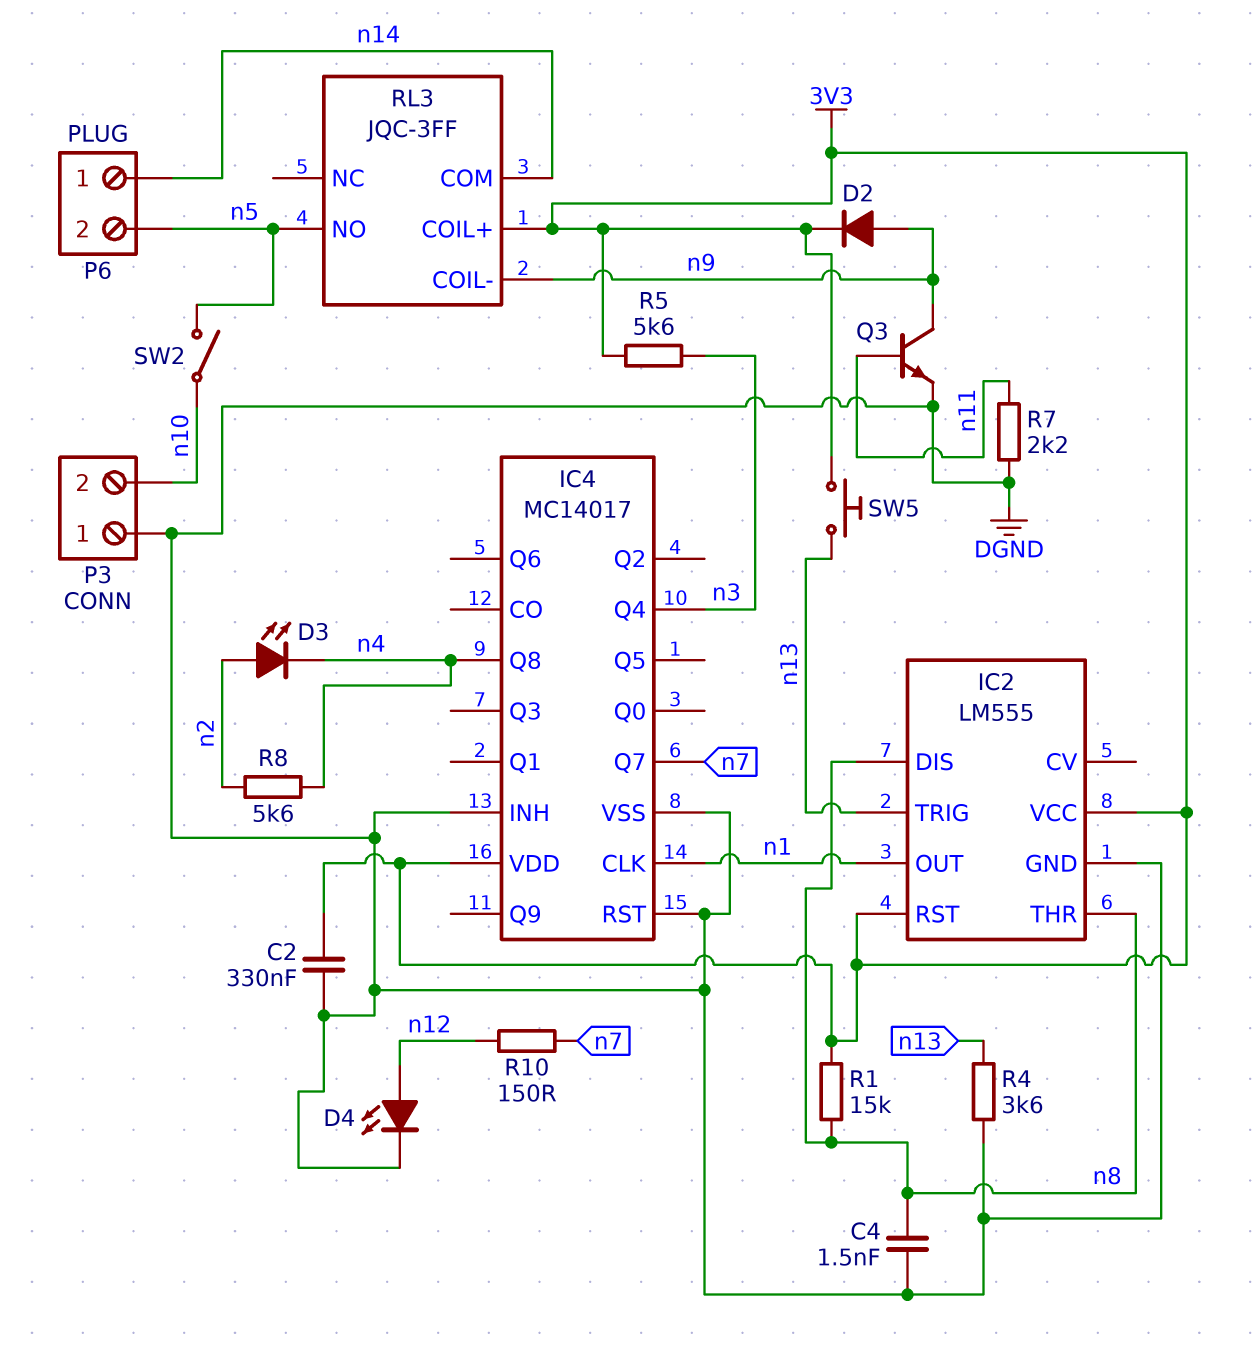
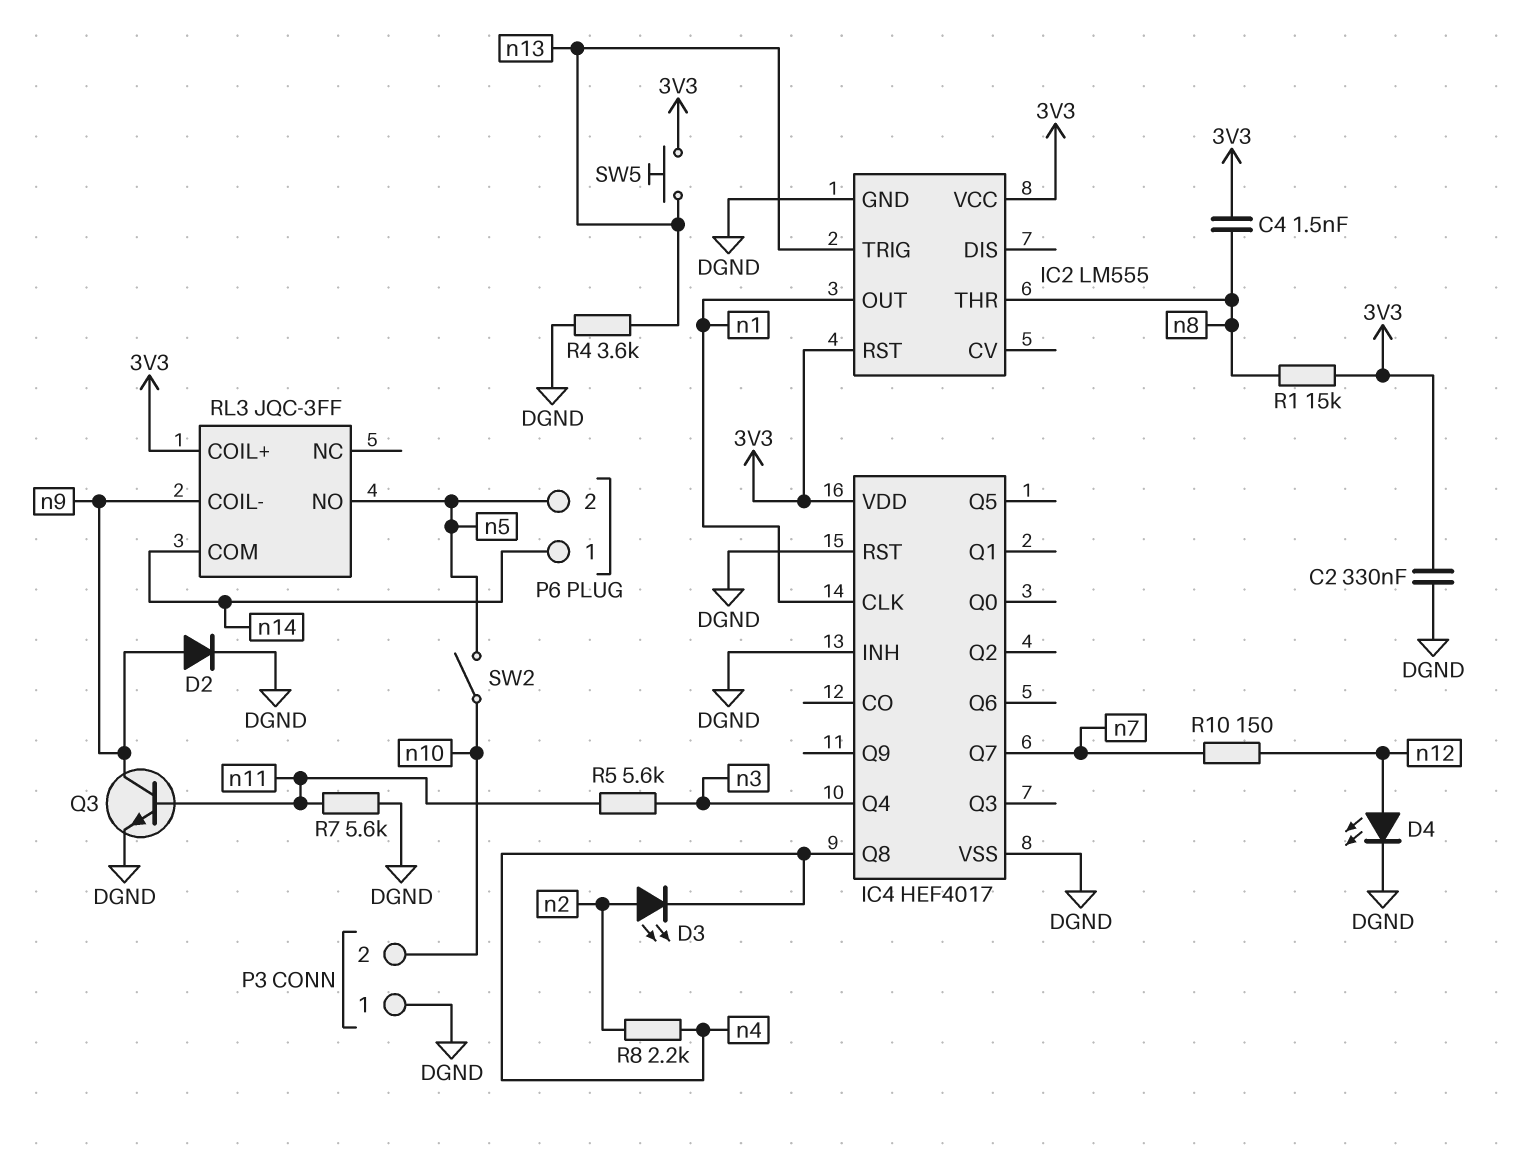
C4: 1.5nF (DGND, n8) -> 1.5nF (3V3, n8)
D2: diode (A n9, K 3V3) -> diode (A n9, K DGND)
IC2 pin DIS: n8 -> none
IC4: MC14017 -> HEF4017
R5: 5.6k (3V3, n3) -> 5.6k (n3, n11)
R7: 2.2k (DGND, n11) -> 5.6k (DGND, n11)
R8: 5.6k (n2, n4) -> 2.2k (n2, n4)

